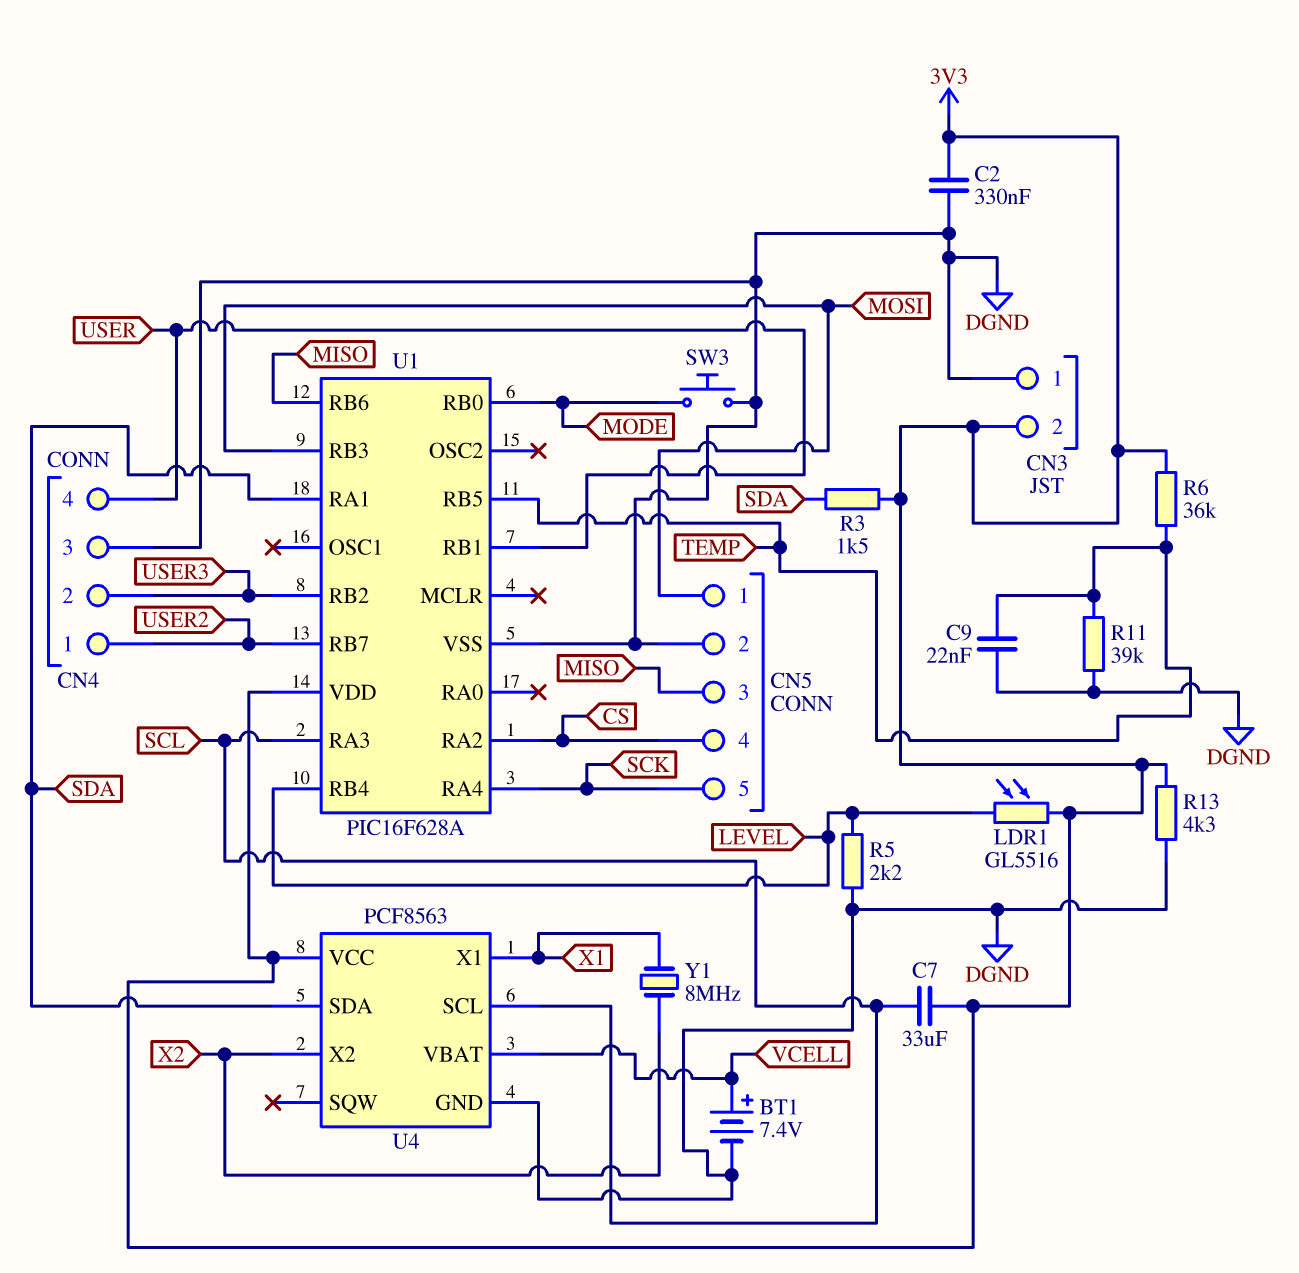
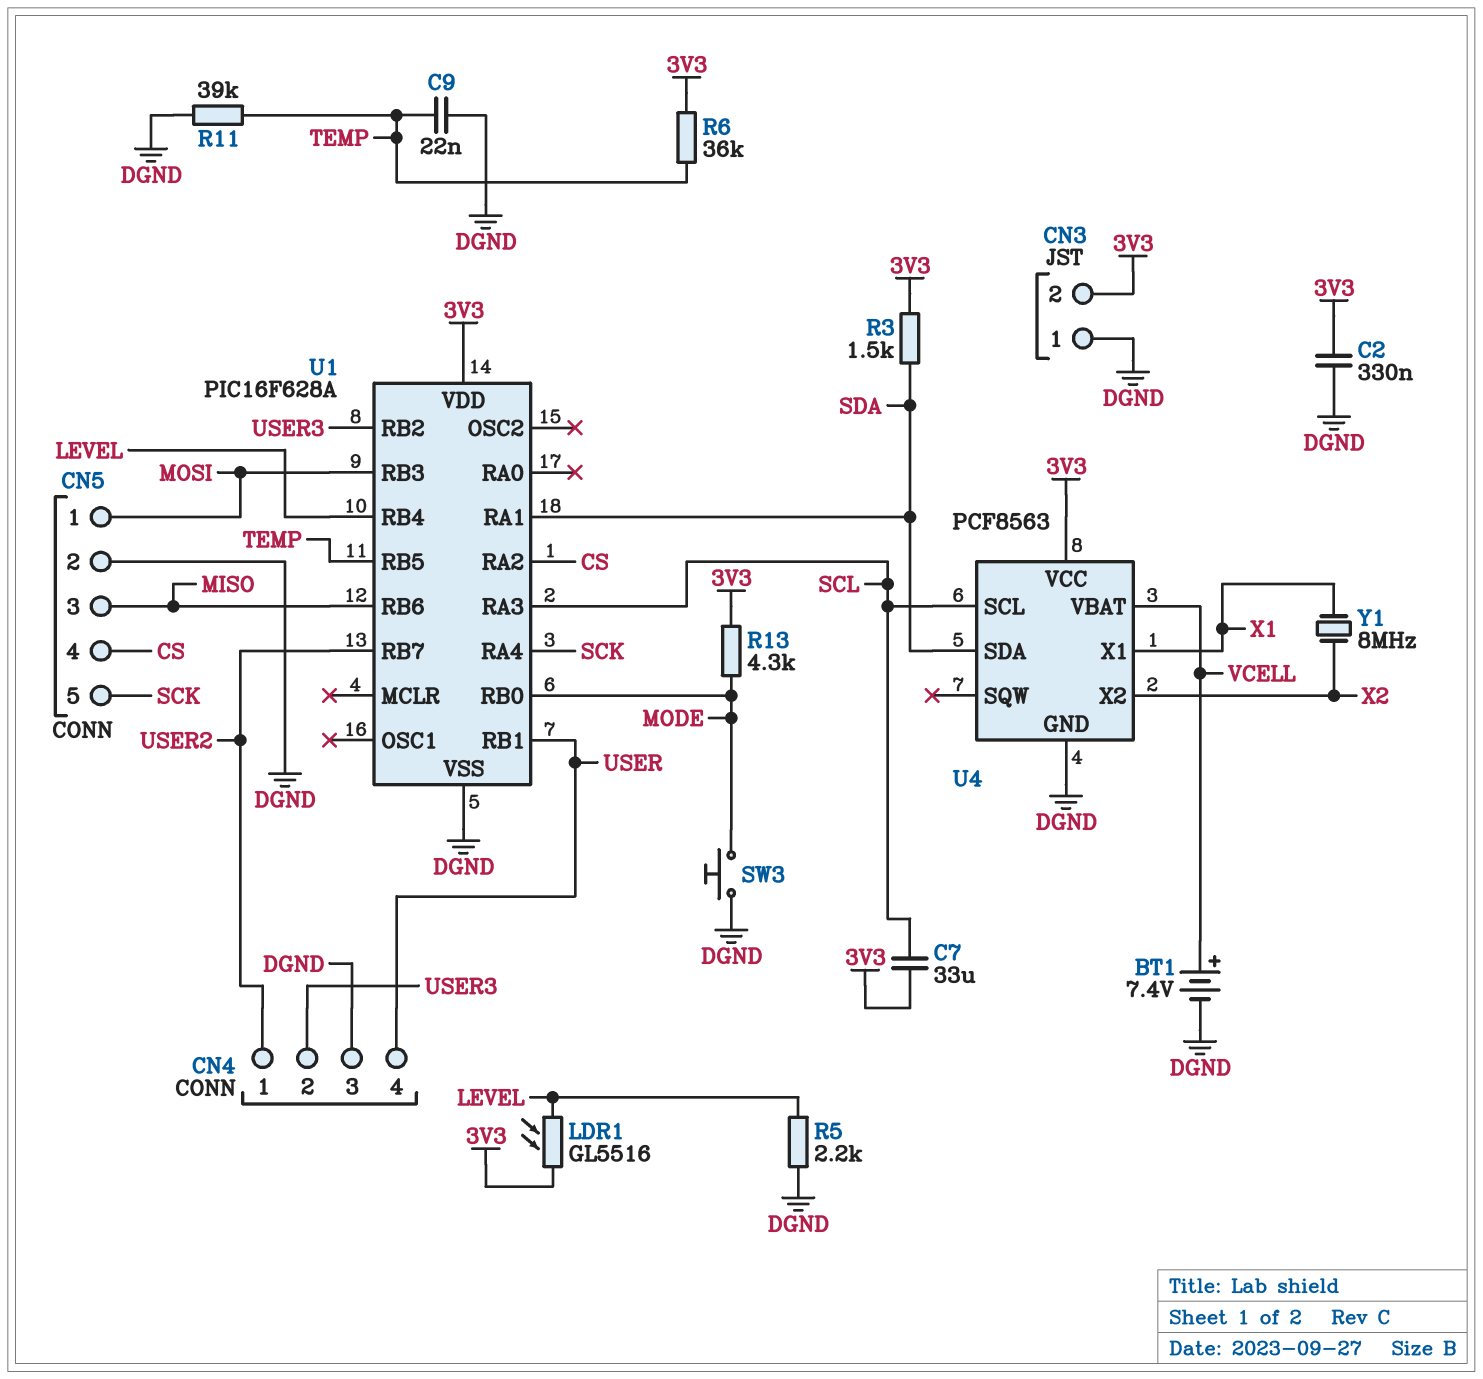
R13: 4.3k (3V3, DGND) -> 4.3k (3V3, MODE)

